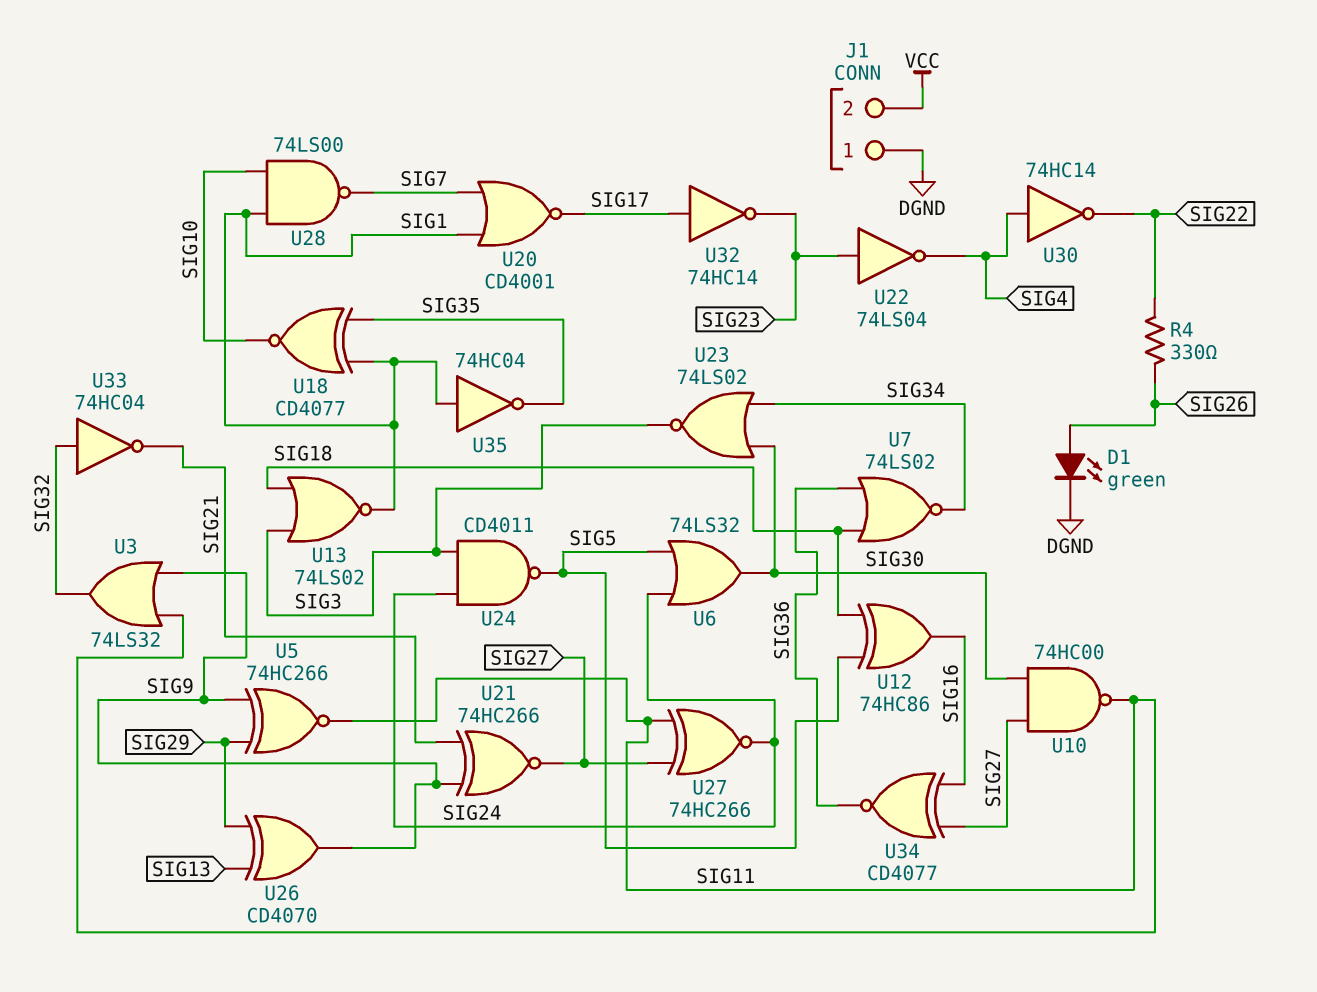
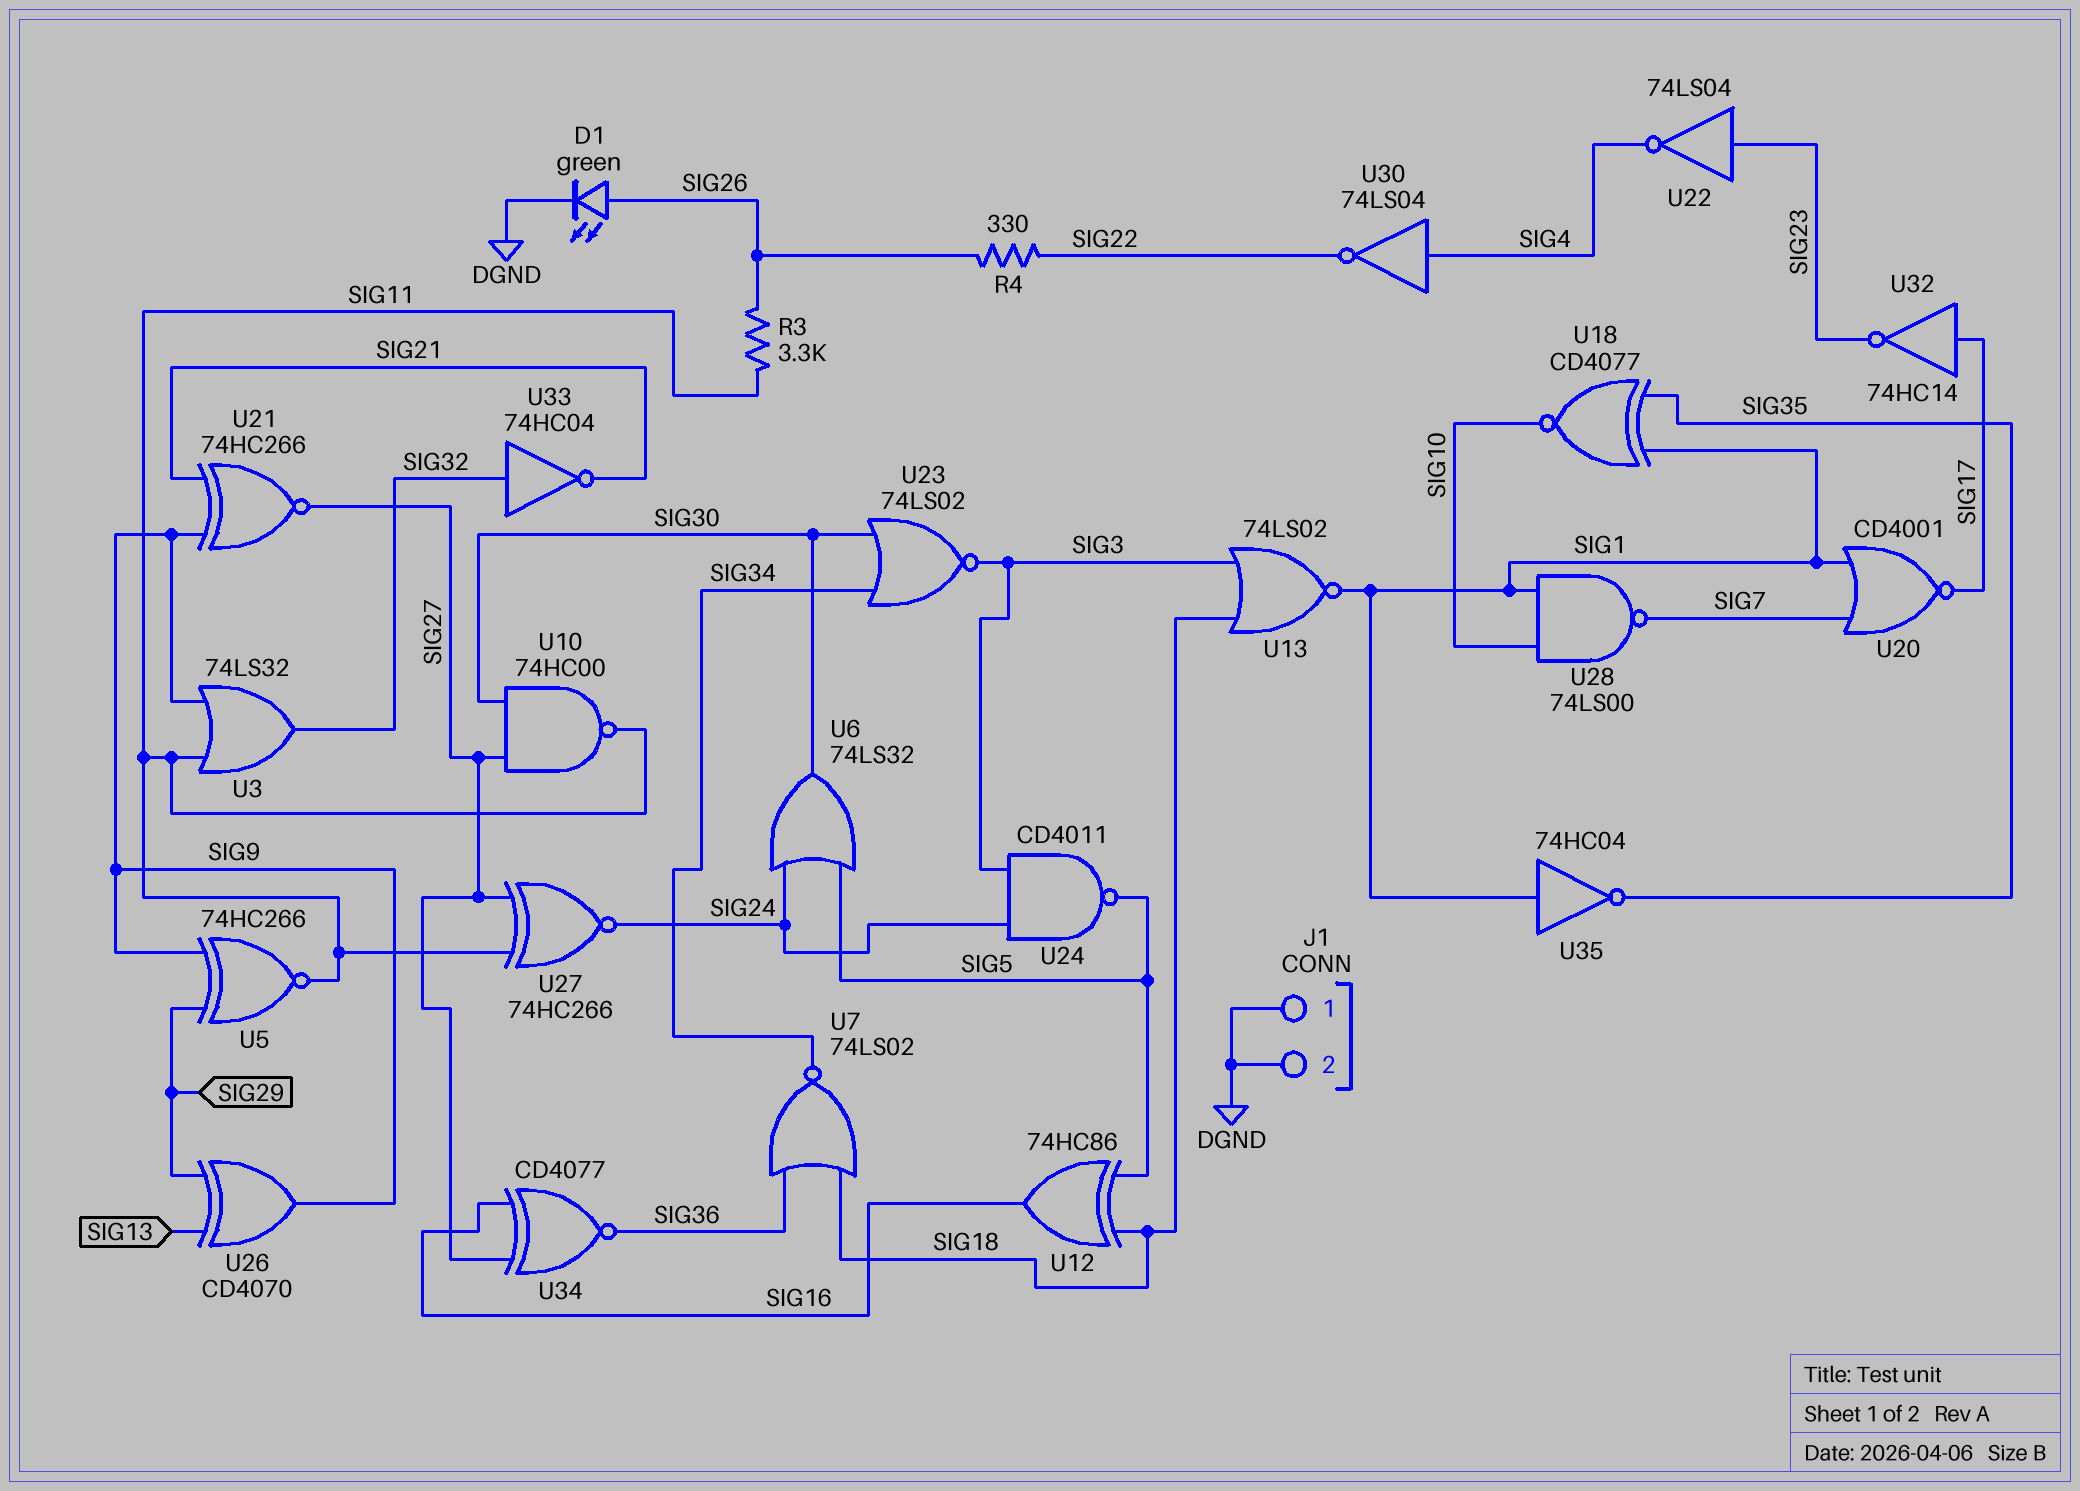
J1 pin 2: VCC -> DGND
R3: none -> 3.3k (SIG11, SIG26)
U30: NOT 74HC14 (in SIG4, out SIG22) -> NOT 74LS04 (in SIG4, out SIG22)

